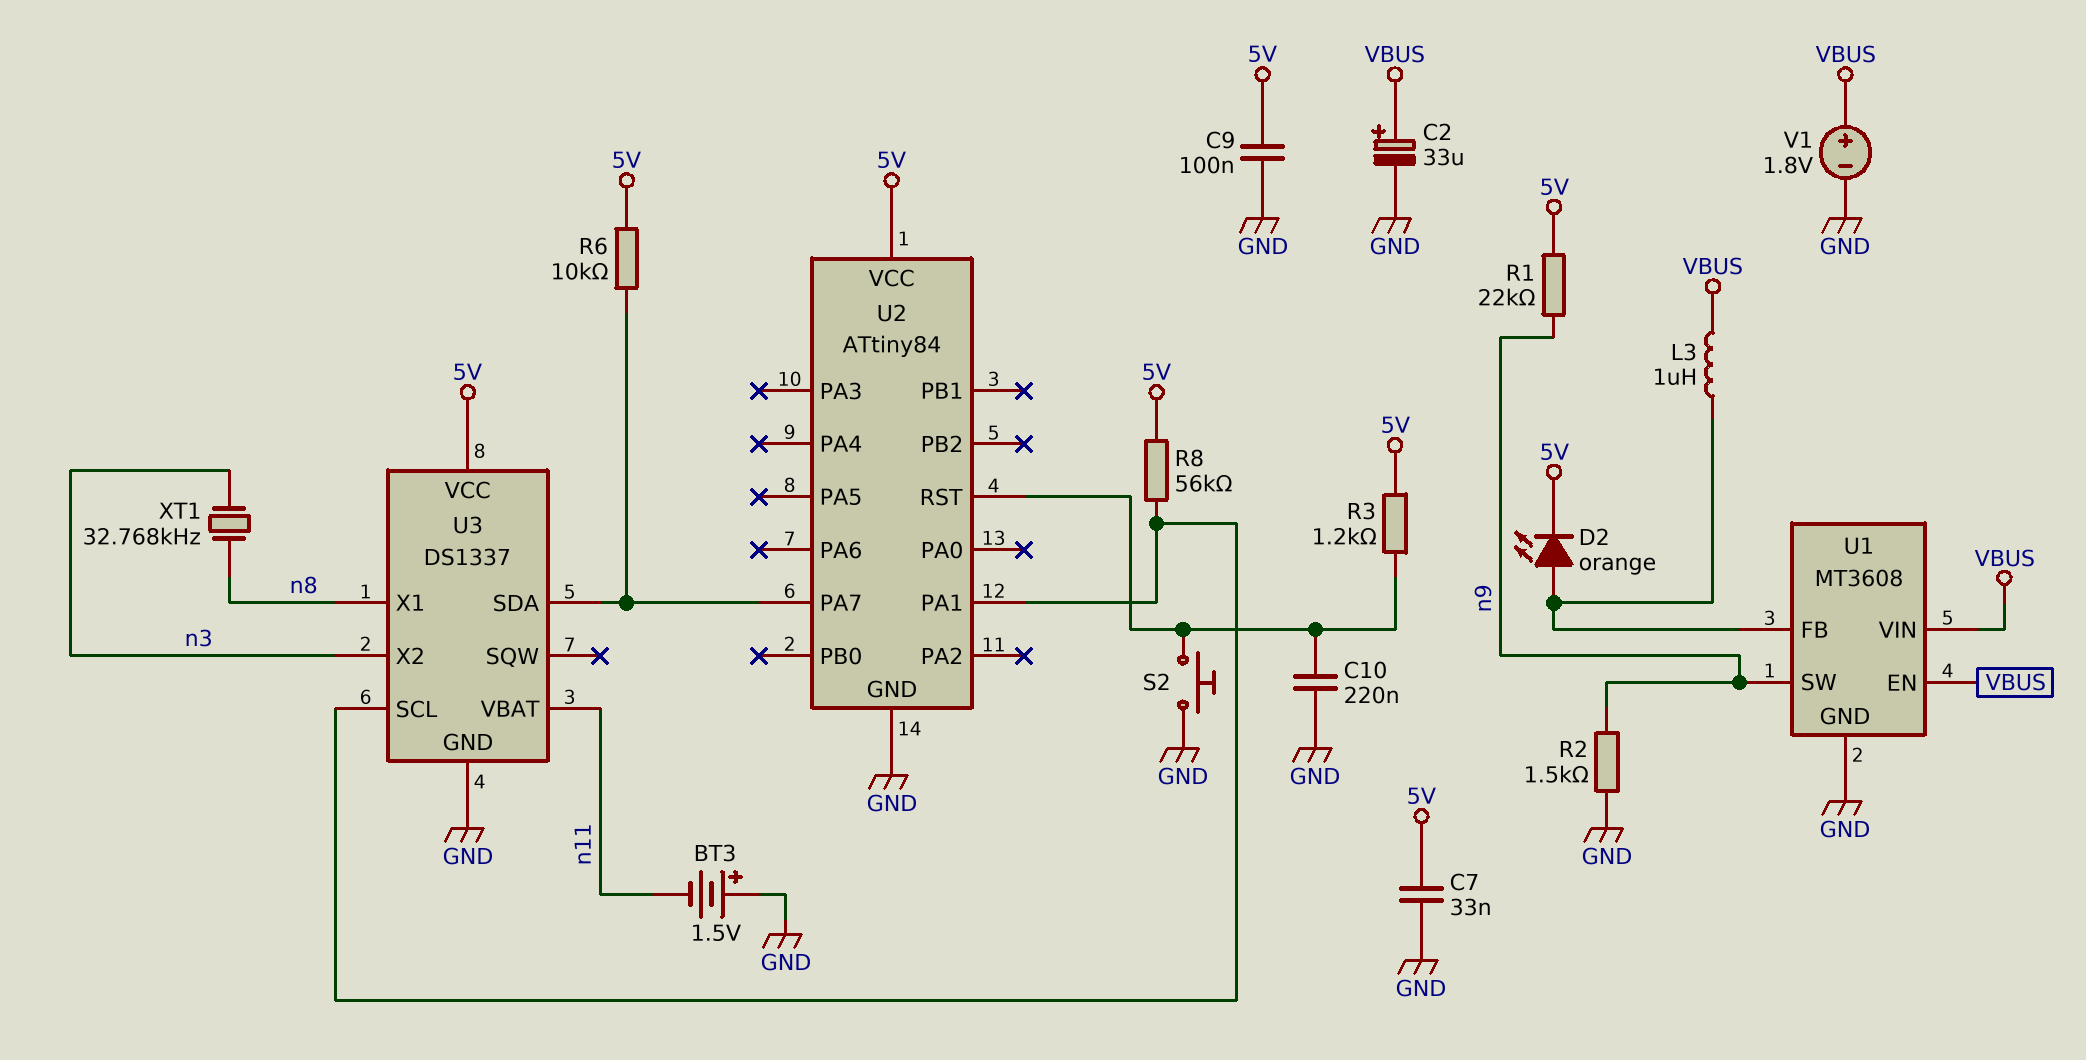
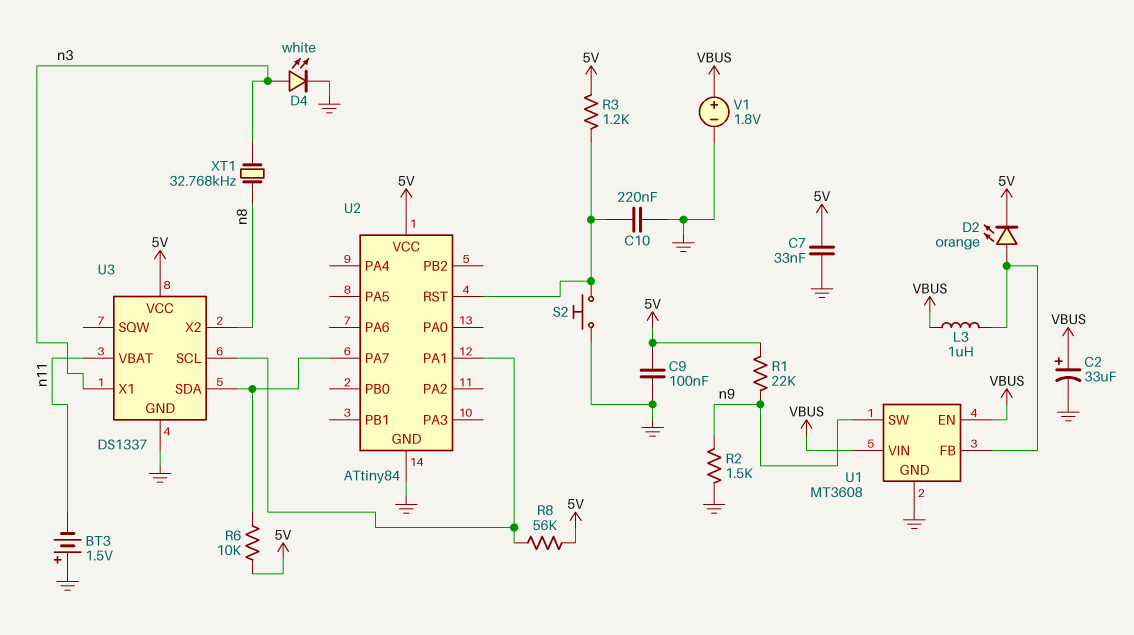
D4: none -> LED white (A n3, K GND)
U3 pin X1: n8 -> n3
U3 pin X2: n3 -> n8

